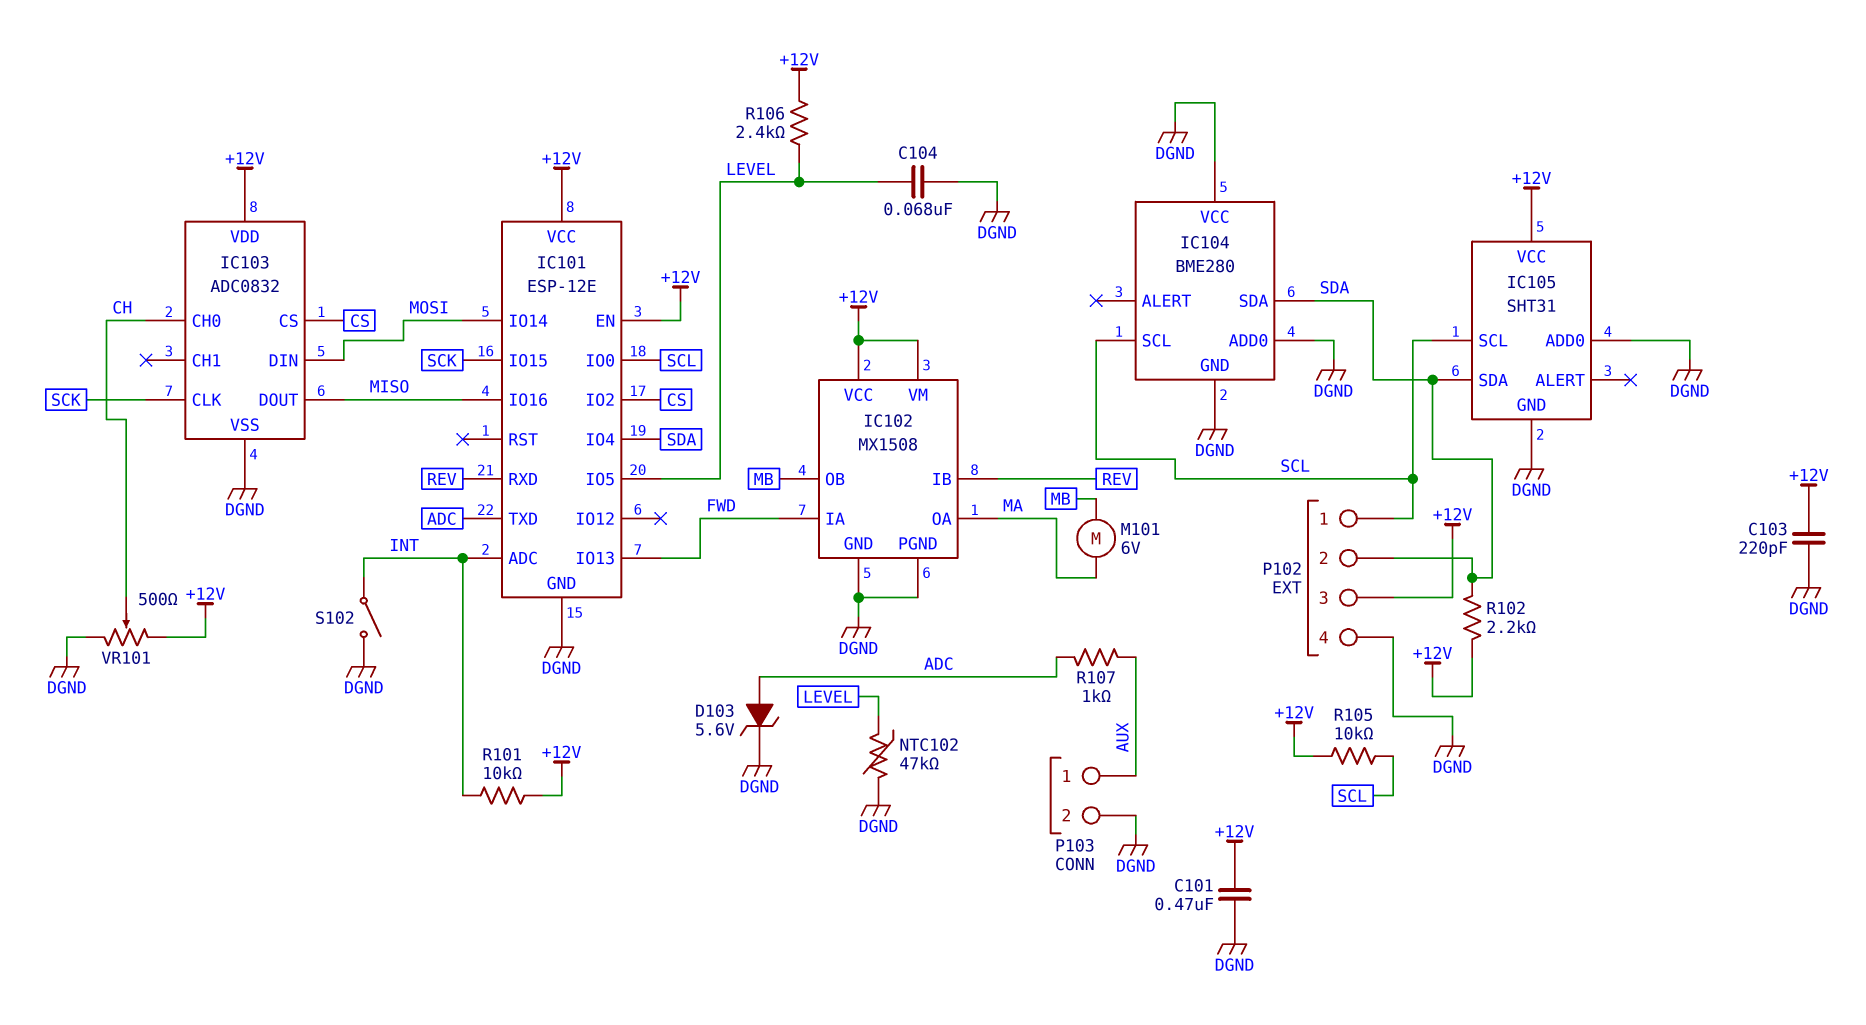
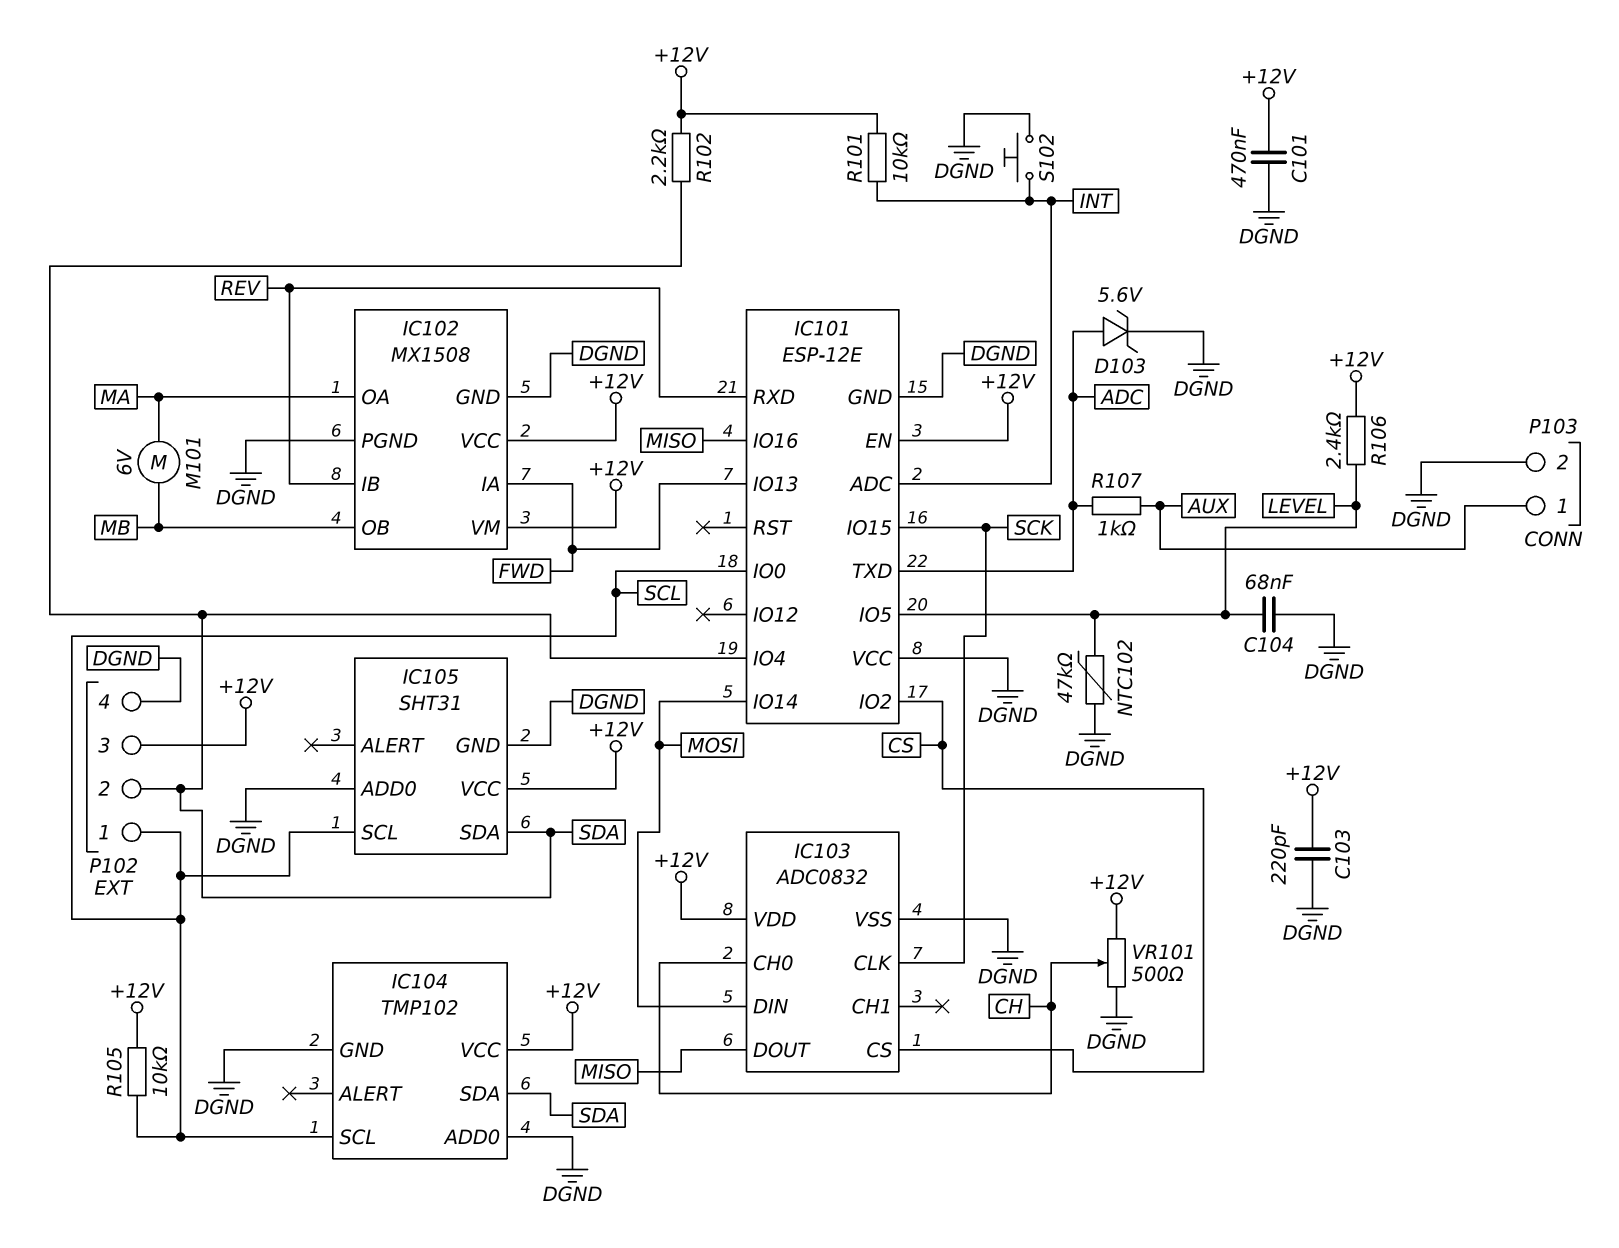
IC101 pin VCC: +12V -> DGND
IC104: BME280 -> TMP102
IC104 pin VCC: DGND -> +12V
S102: switch (DGND, INT) -> button (DGND, INT)

